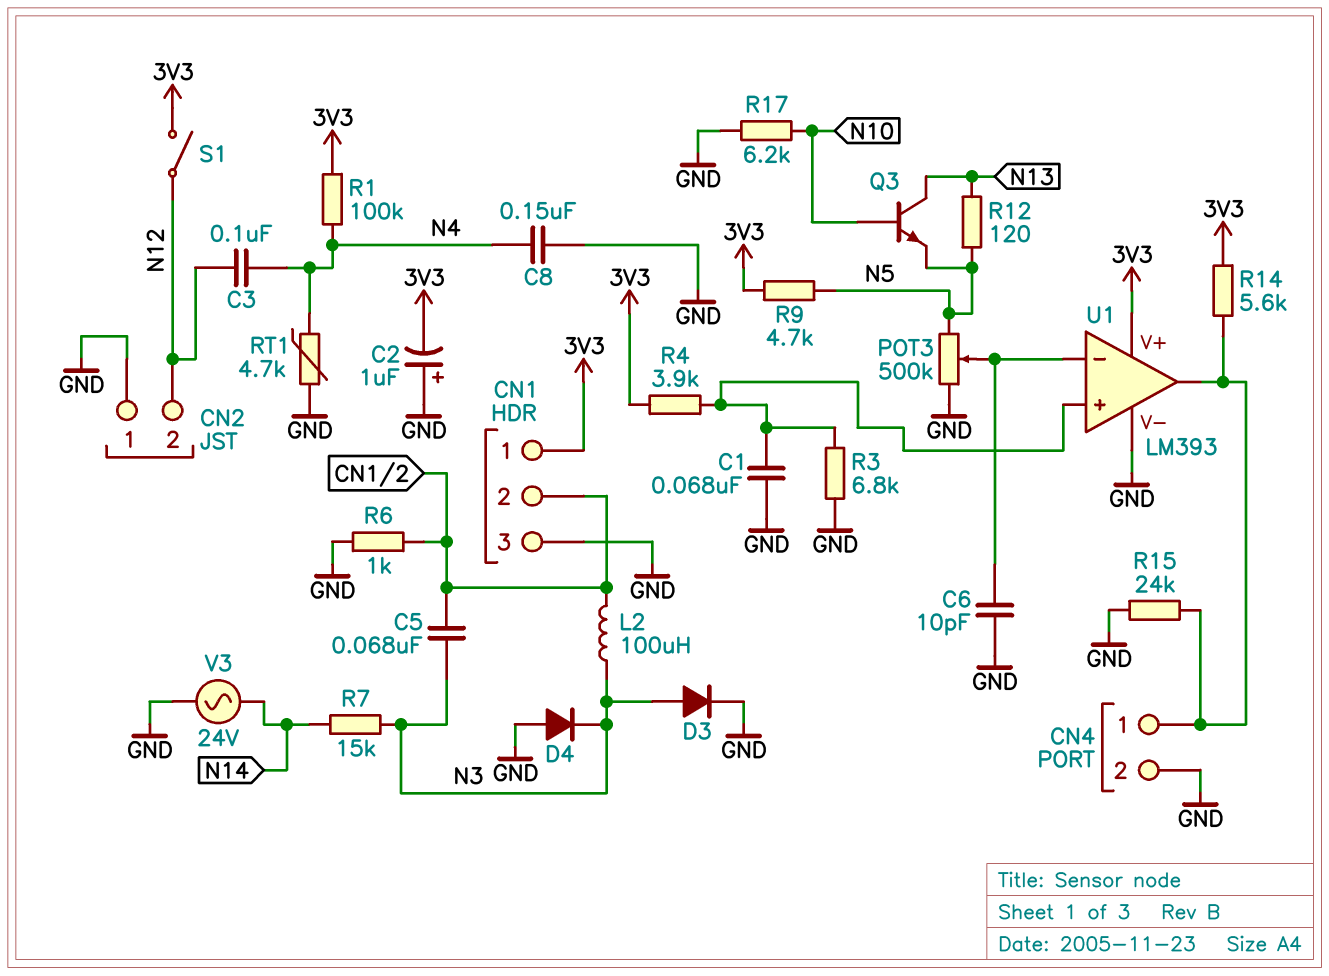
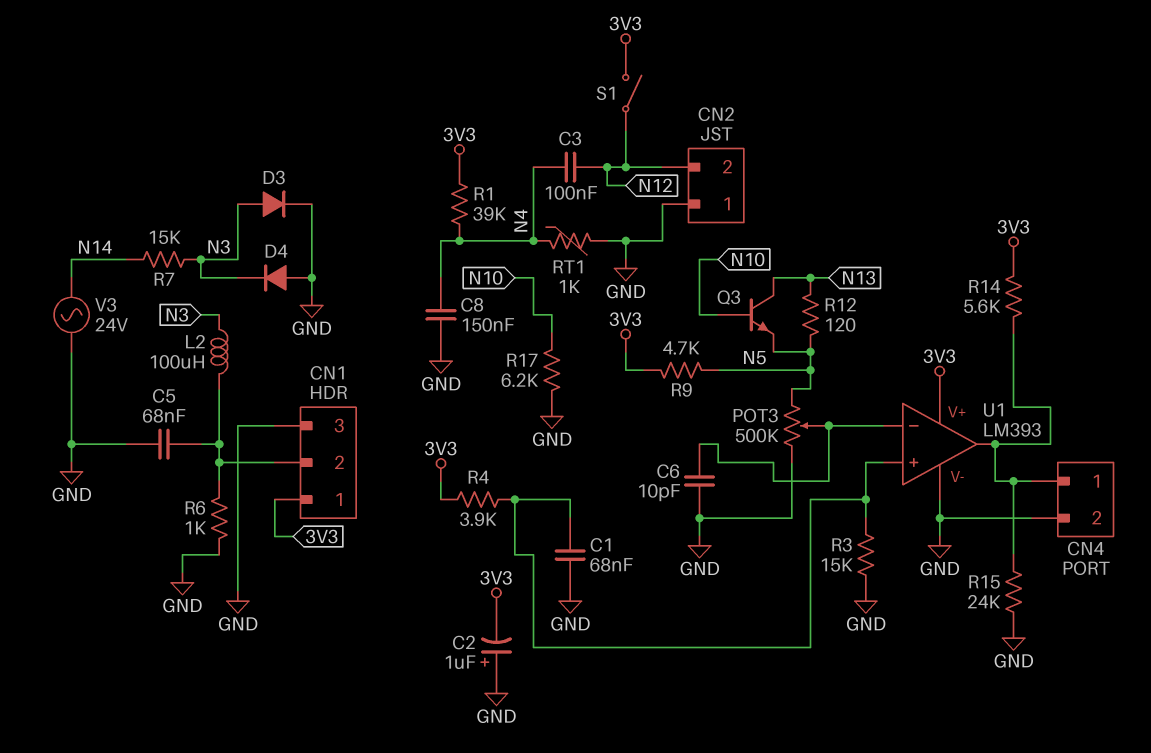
C5: 68nF (CN1/2, N3) -> 68nF (CN1/2, GND)
R1: 100k (3V3, N4) -> 39k (3V3, N4)
R3: 6.8k (GND, U1/in+) -> 15k (GND, U1/in+)
RT1: 4.7k (GND, N4) -> 1k (GND, N4)

